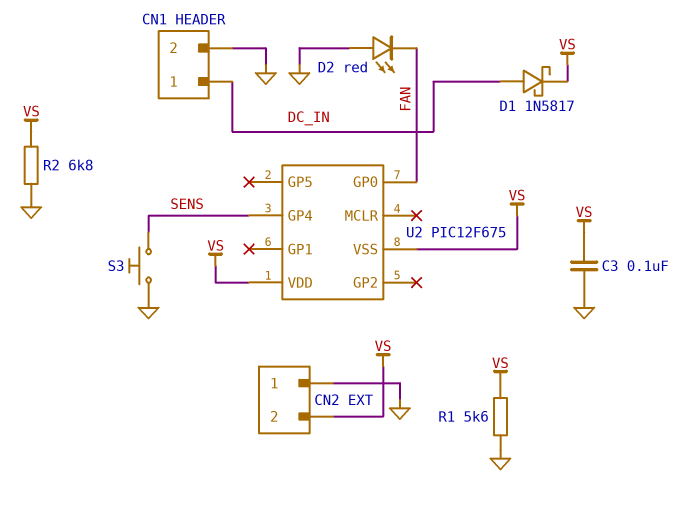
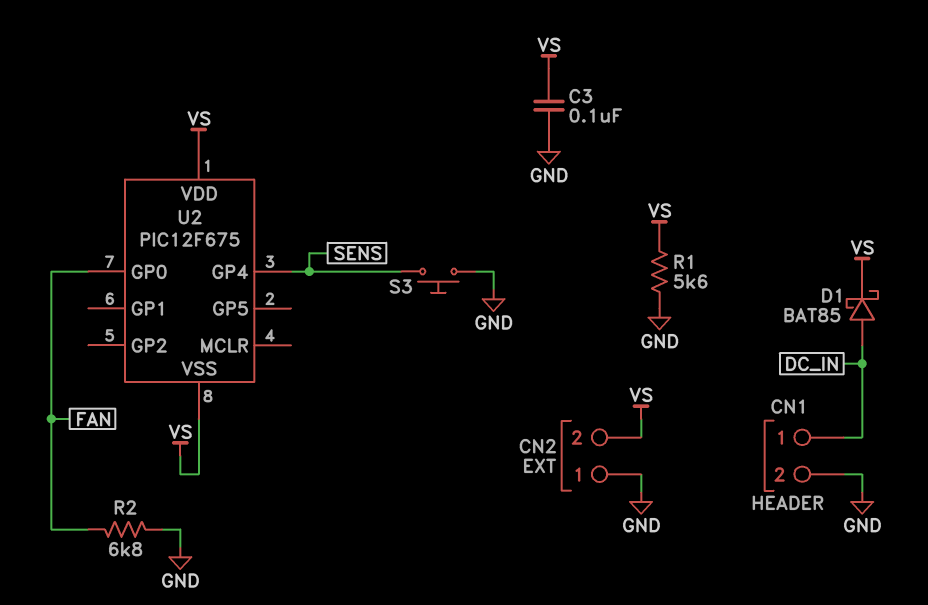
D1: schottky 1N5817 (A DC_IN, K VS) -> schottky BAT85 (A DC_IN, K VS)
D2: LED red (A GND, K FAN) -> none
R2: 6.8k (GND, VS) -> 6.8k (FAN, GND)

